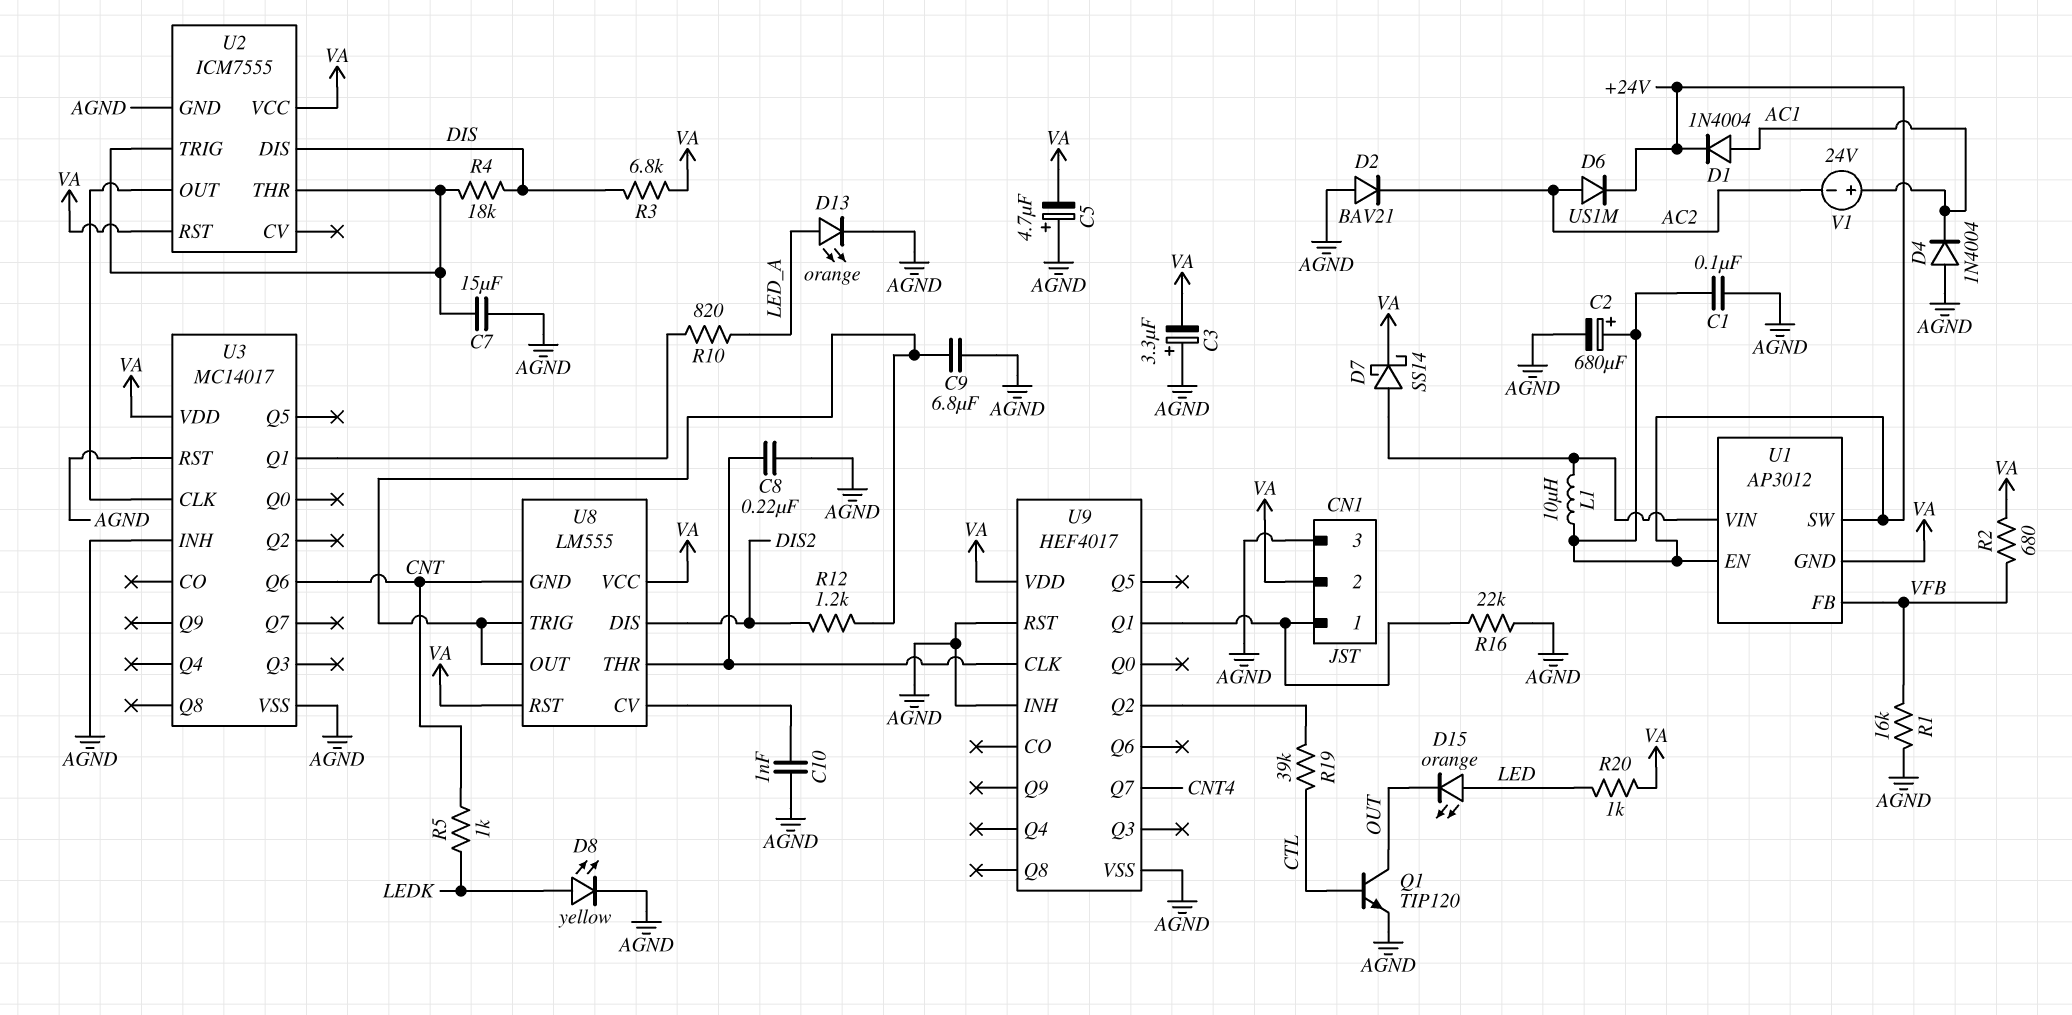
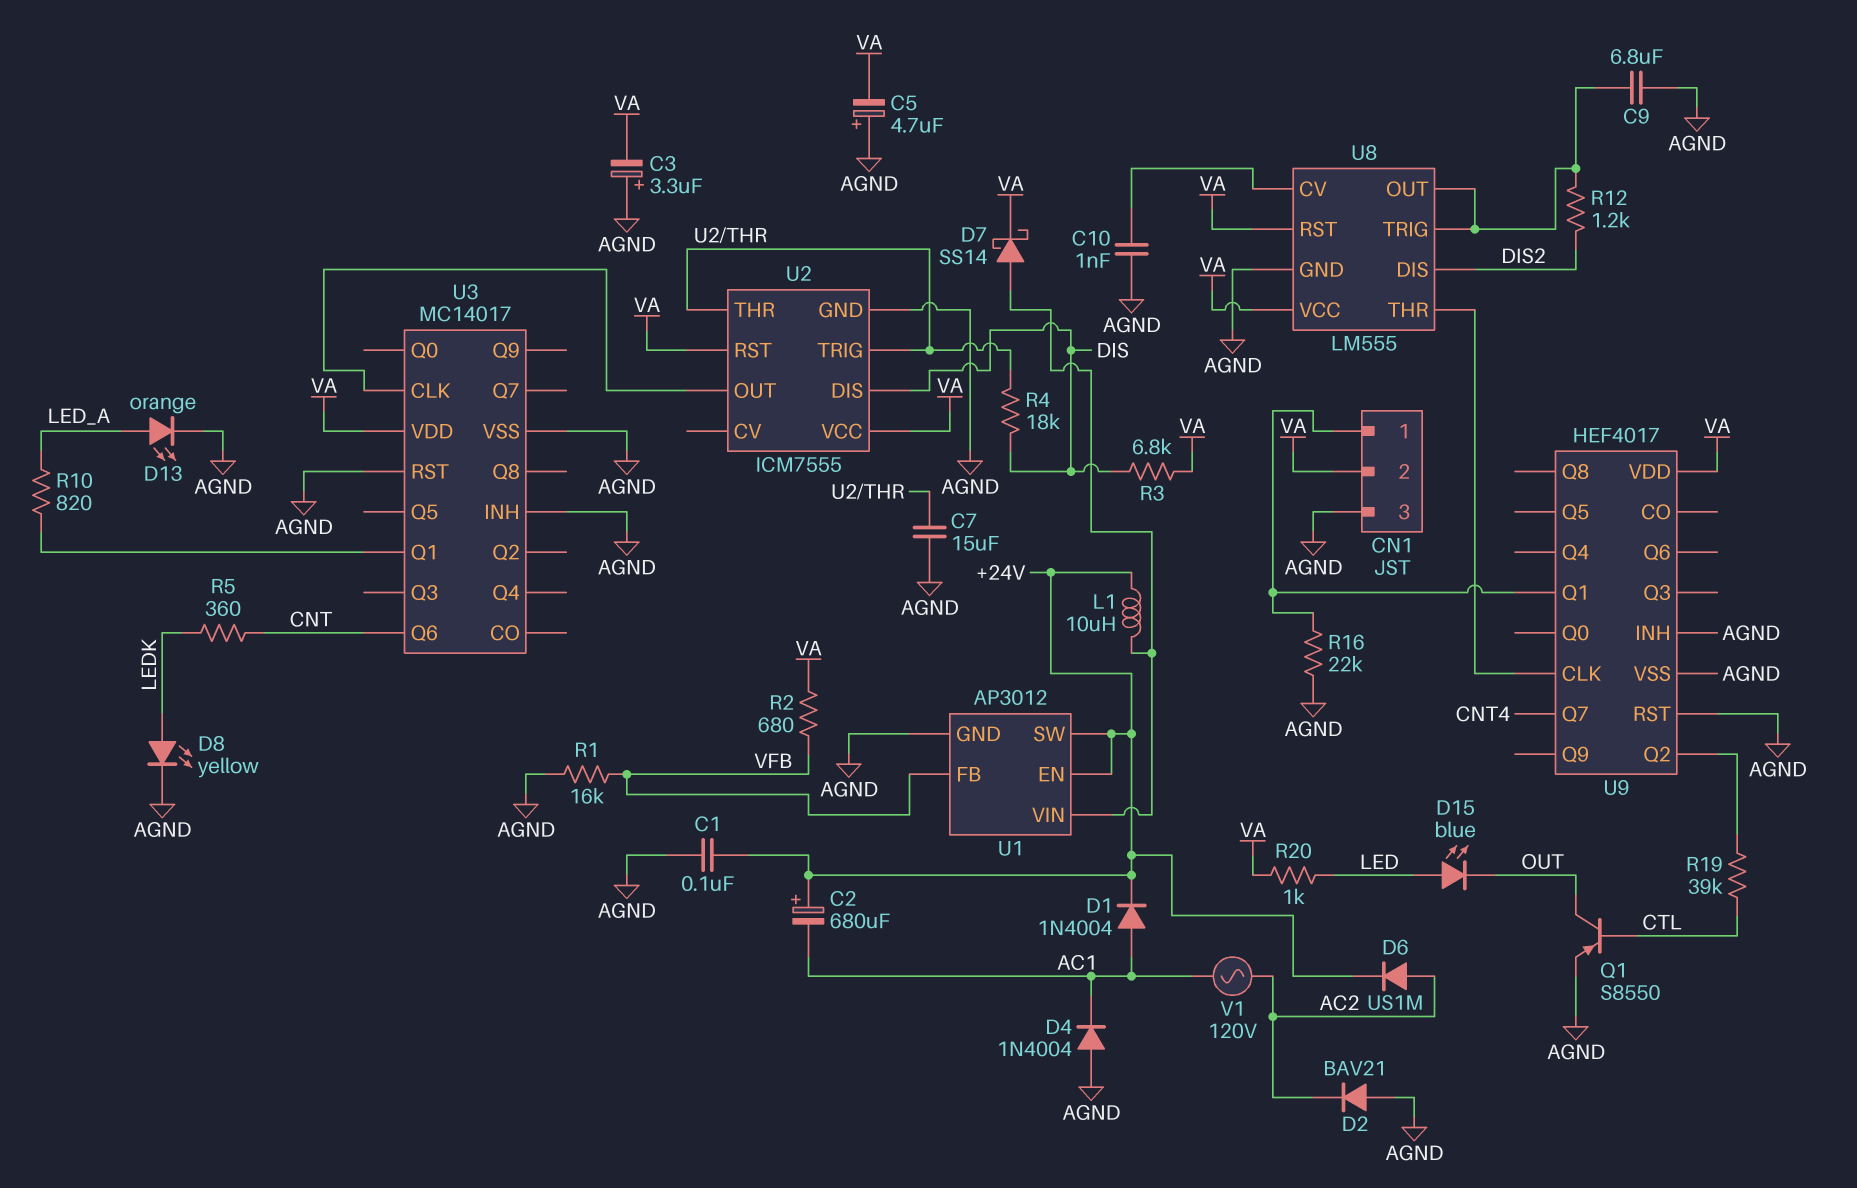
C2: 680uF (plus +24V, minus AGND) -> 680uF (plus +24V, minus AC1)
C8: 220nF (AGND, U8/THR) -> none
D15: LED orange (A LED, K OUT) -> LED blue (A LED, K OUT)
Q1: NPN TIP120 (B CTL, C OUT, E AGND) -> PNP S8550 (B CTL, C OUT, E AGND)
R5: 1k (CNT, LEDK) -> 360 (CNT, LEDK)
U1 pin GND: VA -> AGND
U8 pin GND: CNT -> AGND
V1: 24V (plus AC1, minus AC2) -> AC 120V (AC1, AC2)

